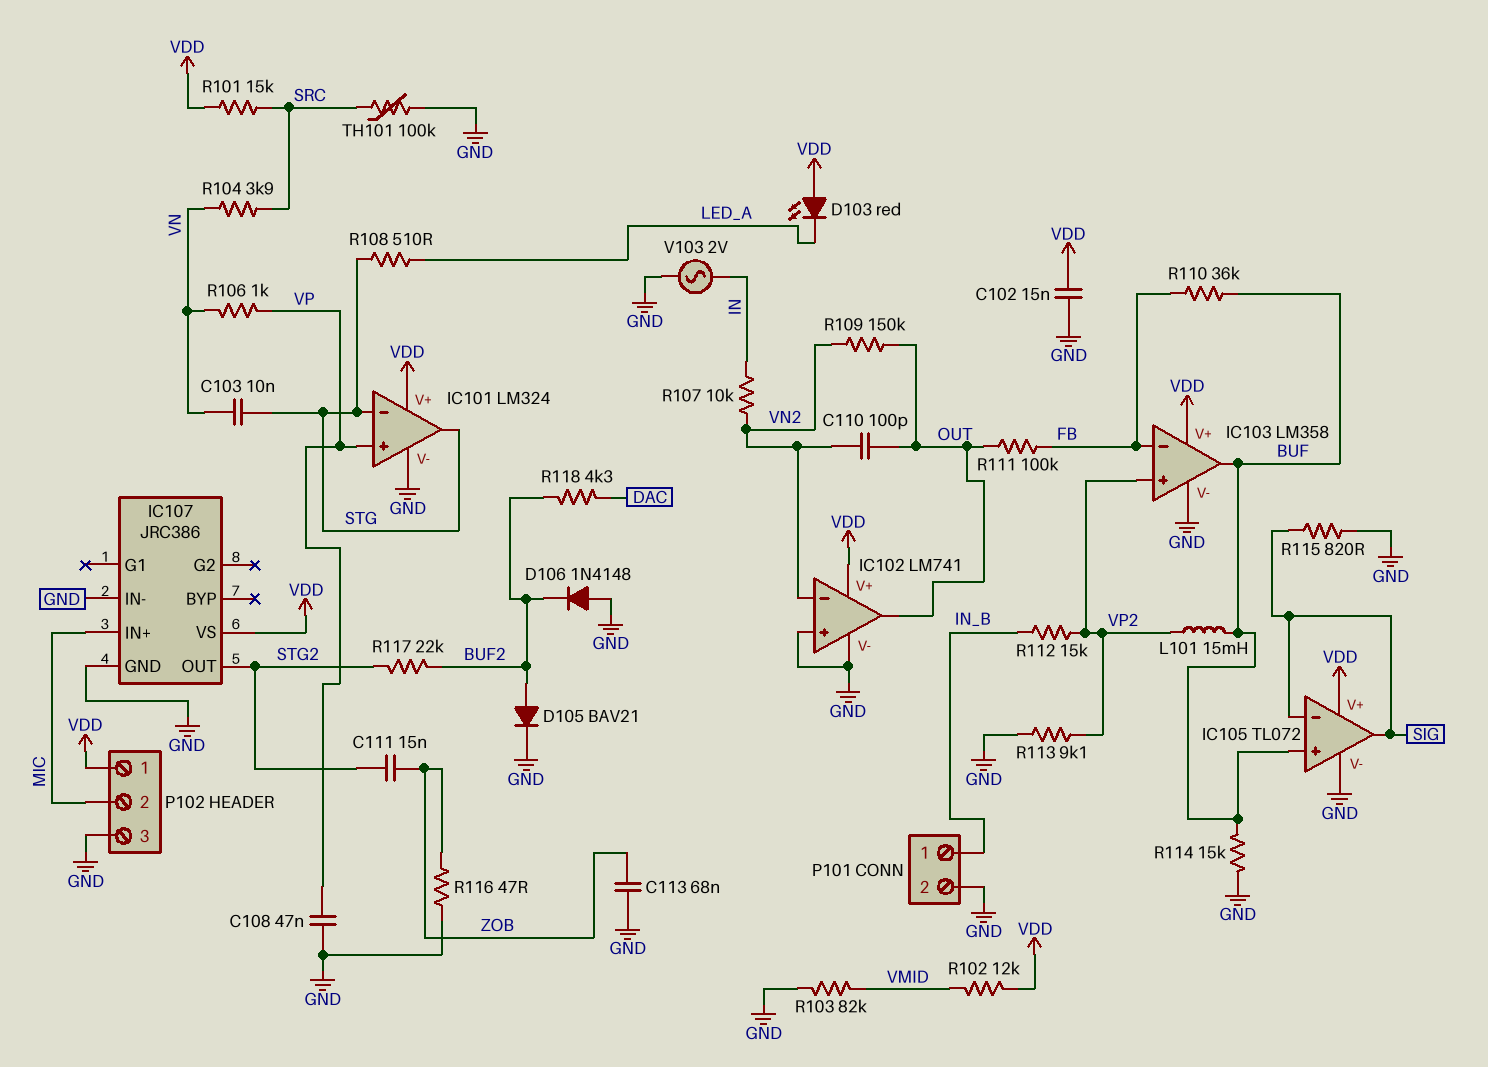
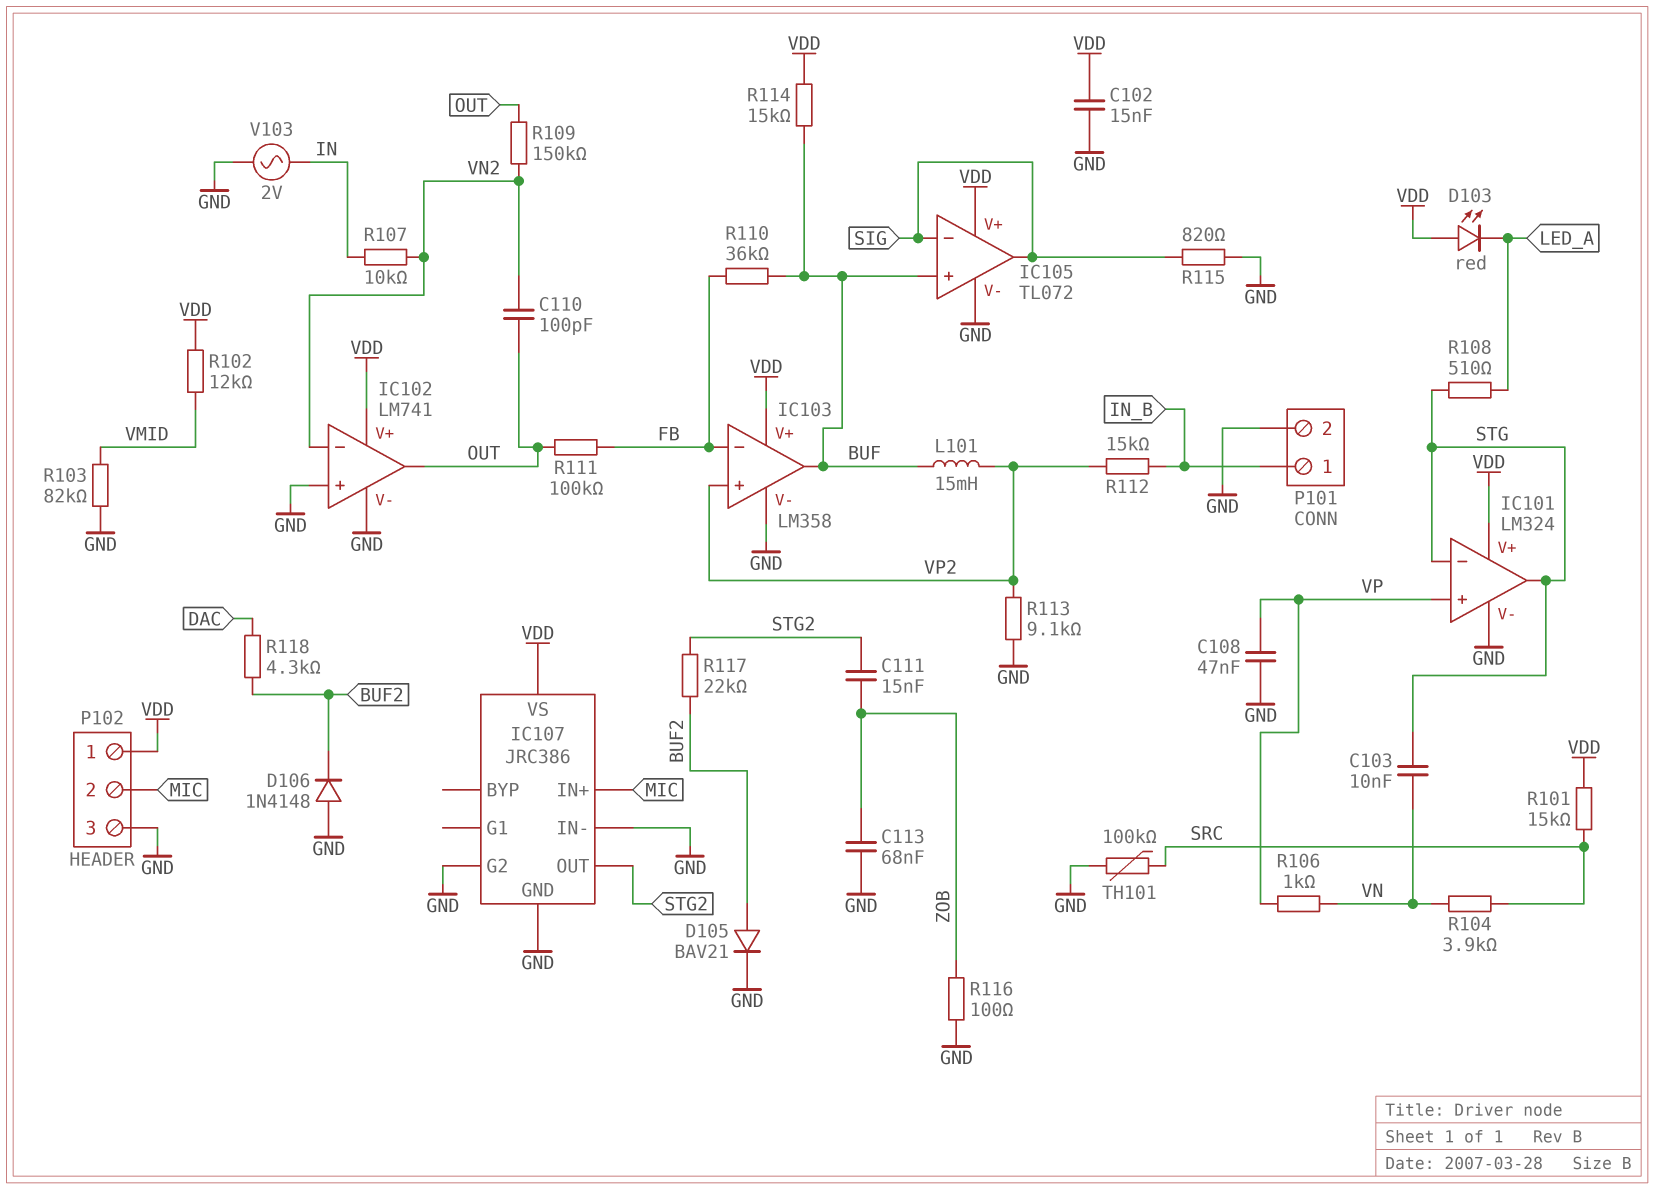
IC107 pin G2: none -> GND
R114: 15k (BUF, GND) -> 15k (BUF, VDD)
R116: 47 (GND, ZOB) -> 100 (GND, ZOB)

